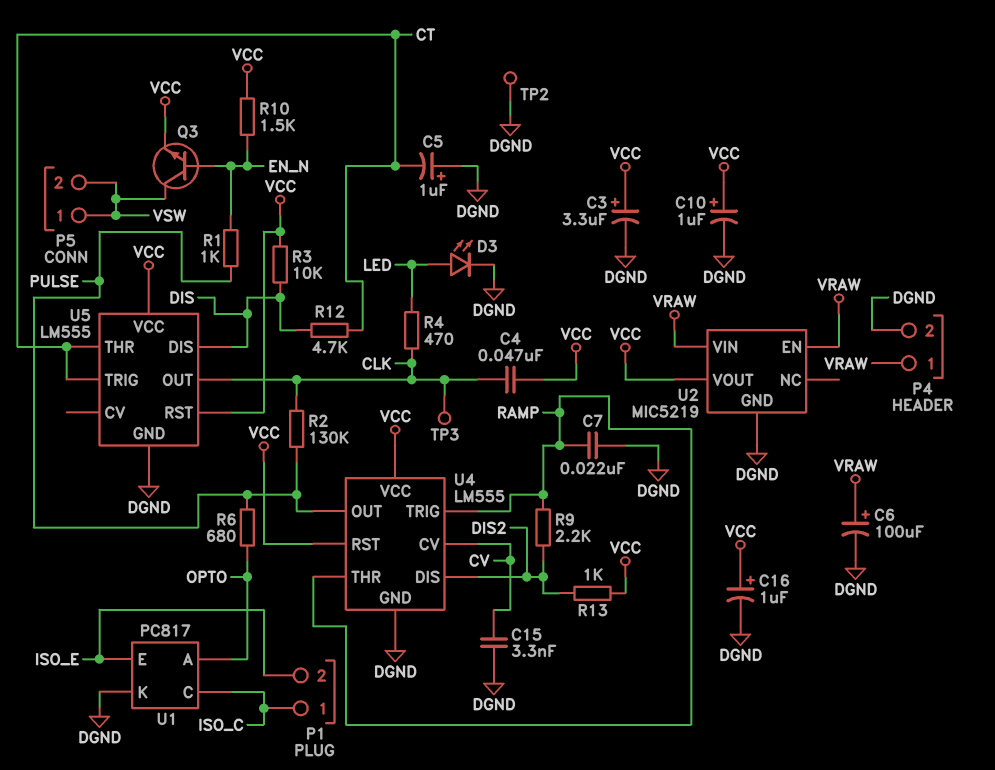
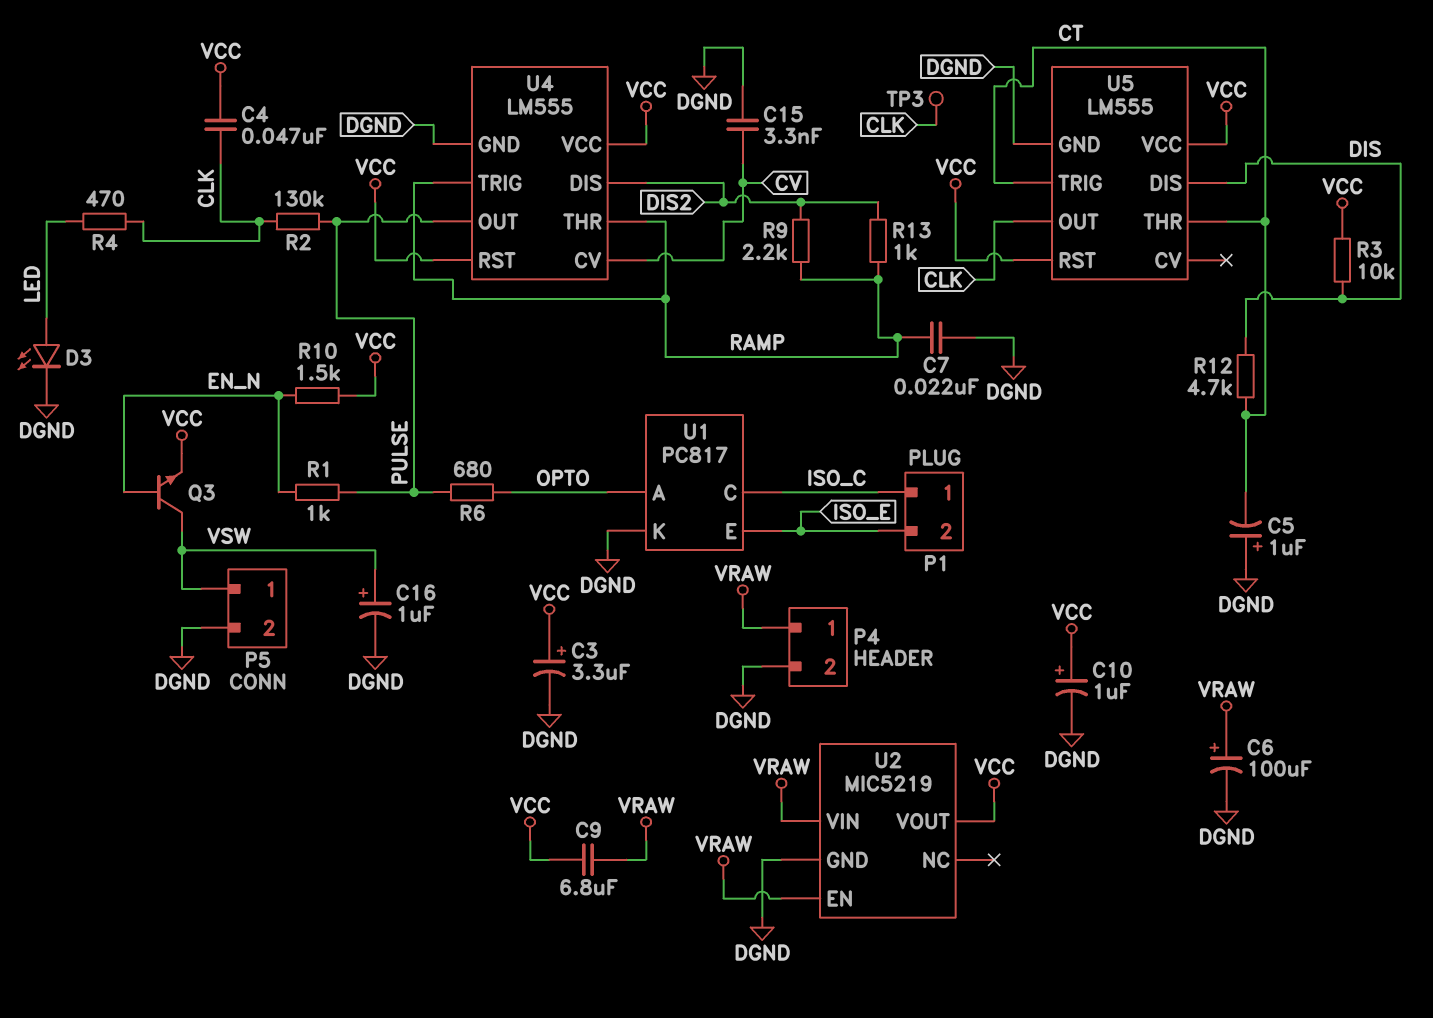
C9: none -> 6.8uF (VCC, VRAW)
C16: 1uF (plus VCC, minus DGND) -> 1uF (plus VSW, minus DGND)
P5 pin 2: VSW -> DGND
R13: 1k (DIS2, VCC) -> 1k (DIS2, RAMP)
TP2: test point (DGND) -> none

